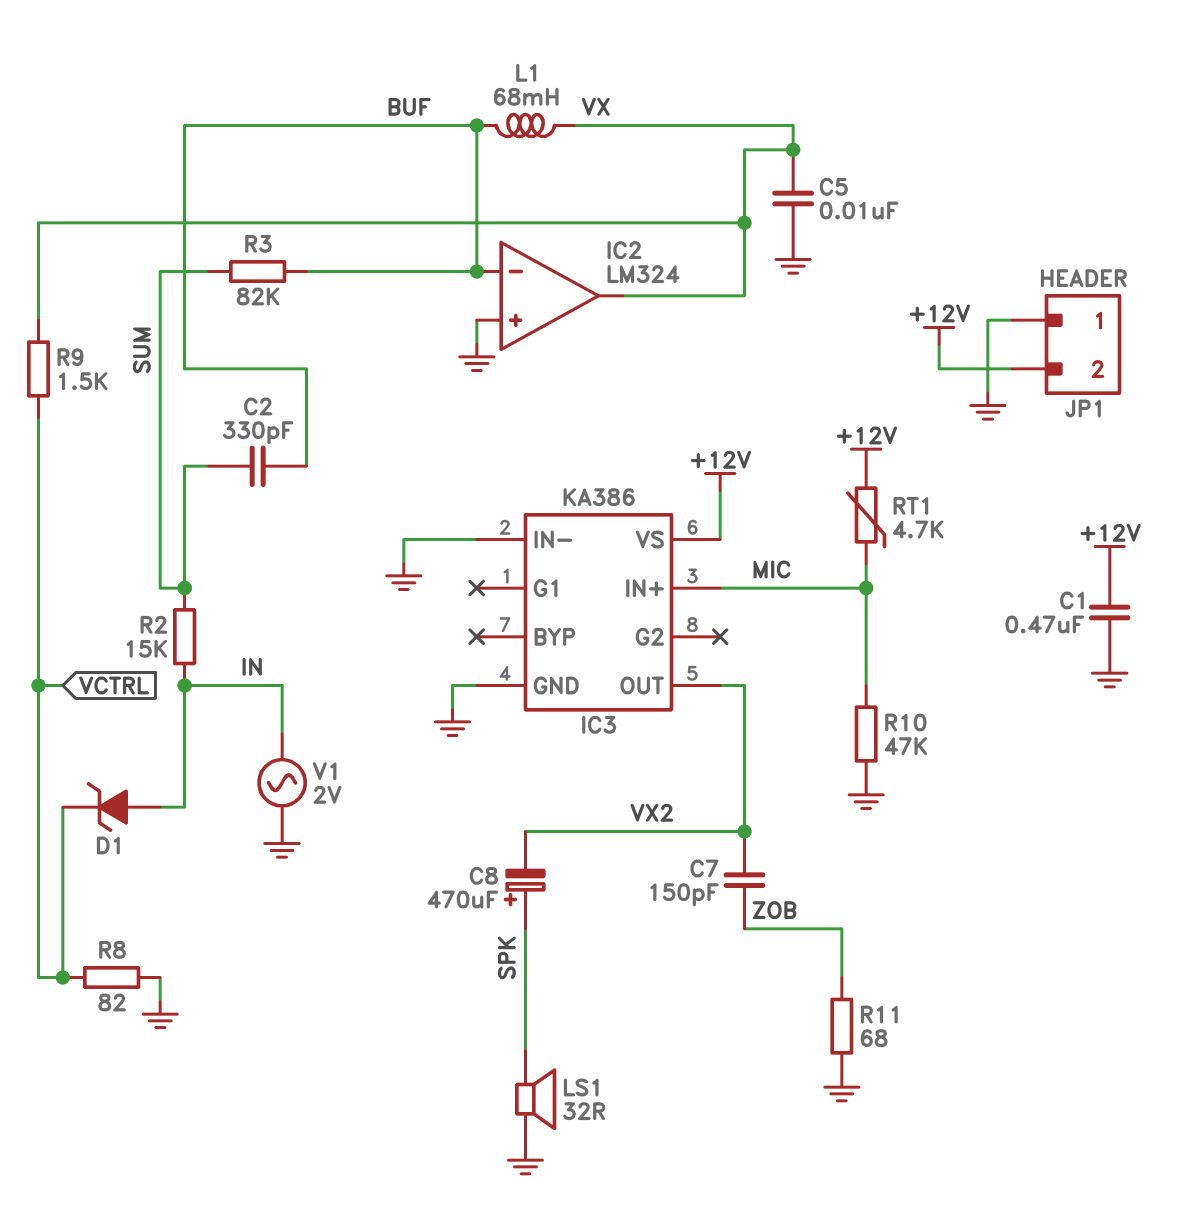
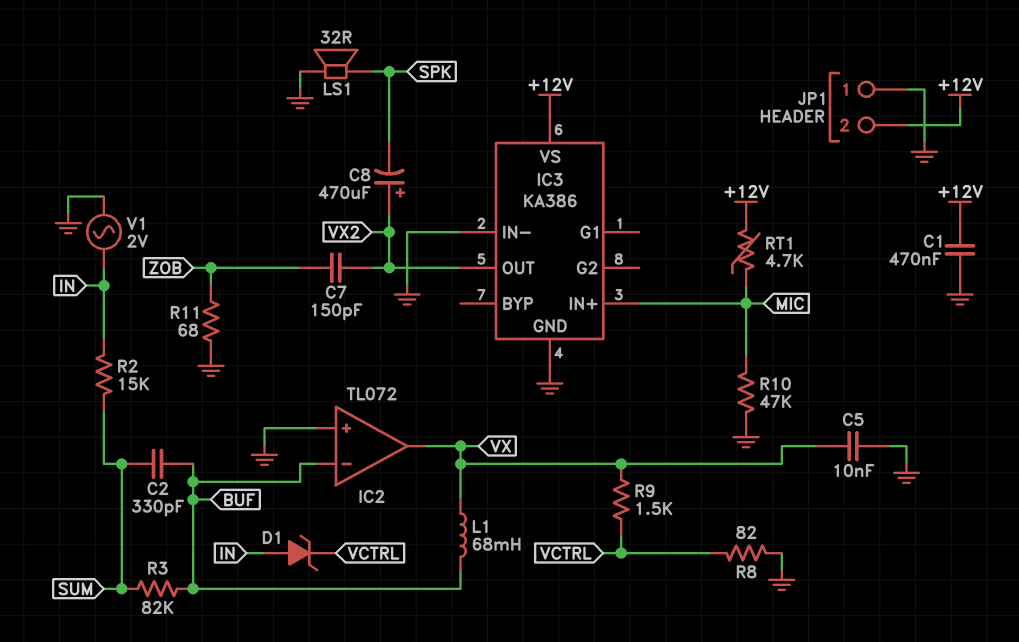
C8: 470uF (plus SPK, minus VX2) -> 470uF (plus VX2, minus SPK)
IC2: LM324 -> TL072

